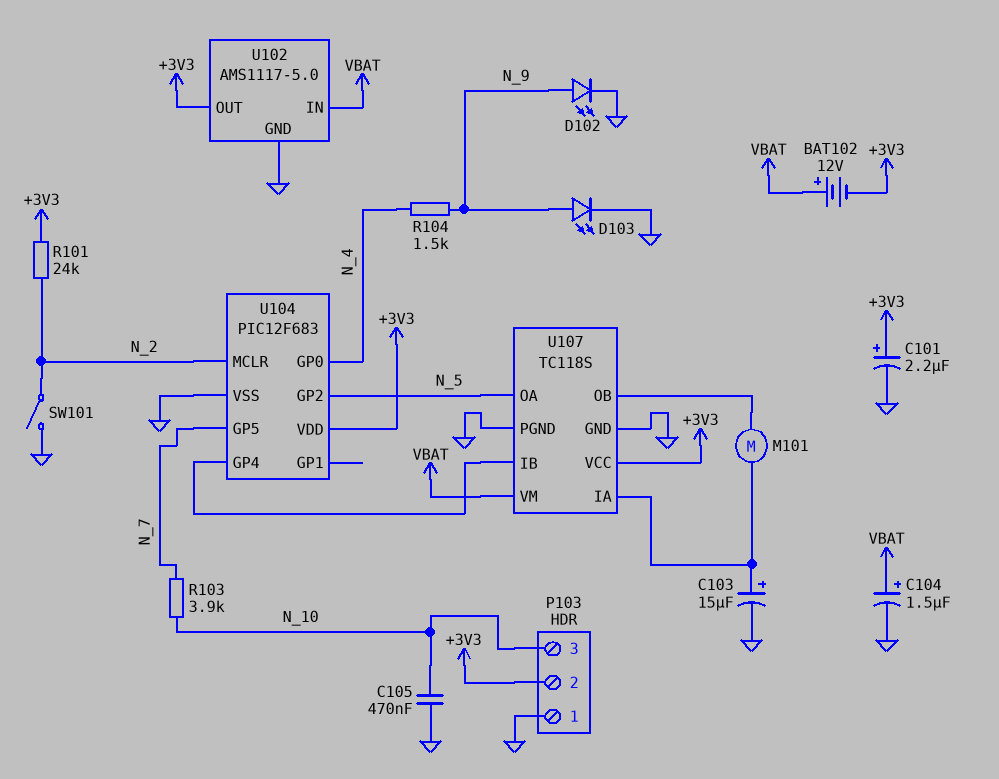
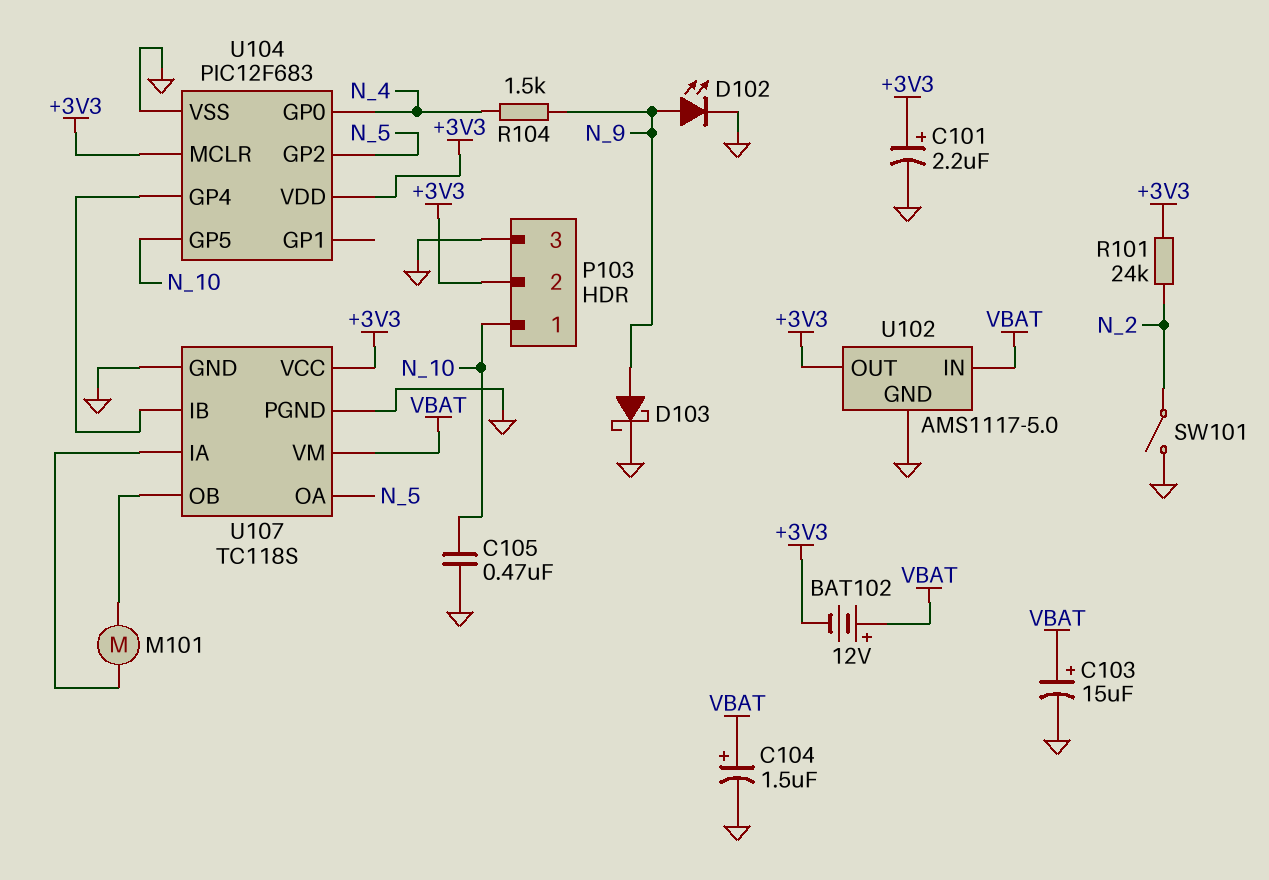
C103: 15uF (plus U107/IA, minus GND) -> 15uF (plus VBAT, minus GND)
D103: LED (A N_9, K GND) -> schottky (A N_9, K GND)
P103 pin 1: GND -> N_10
P103 pin 3: N_10 -> GND
R103: 3.9k (N_7, N_10) -> none
U104 pin GP5: N_7 -> N_10
U104 pin MCLR: N_2 -> +3V3

